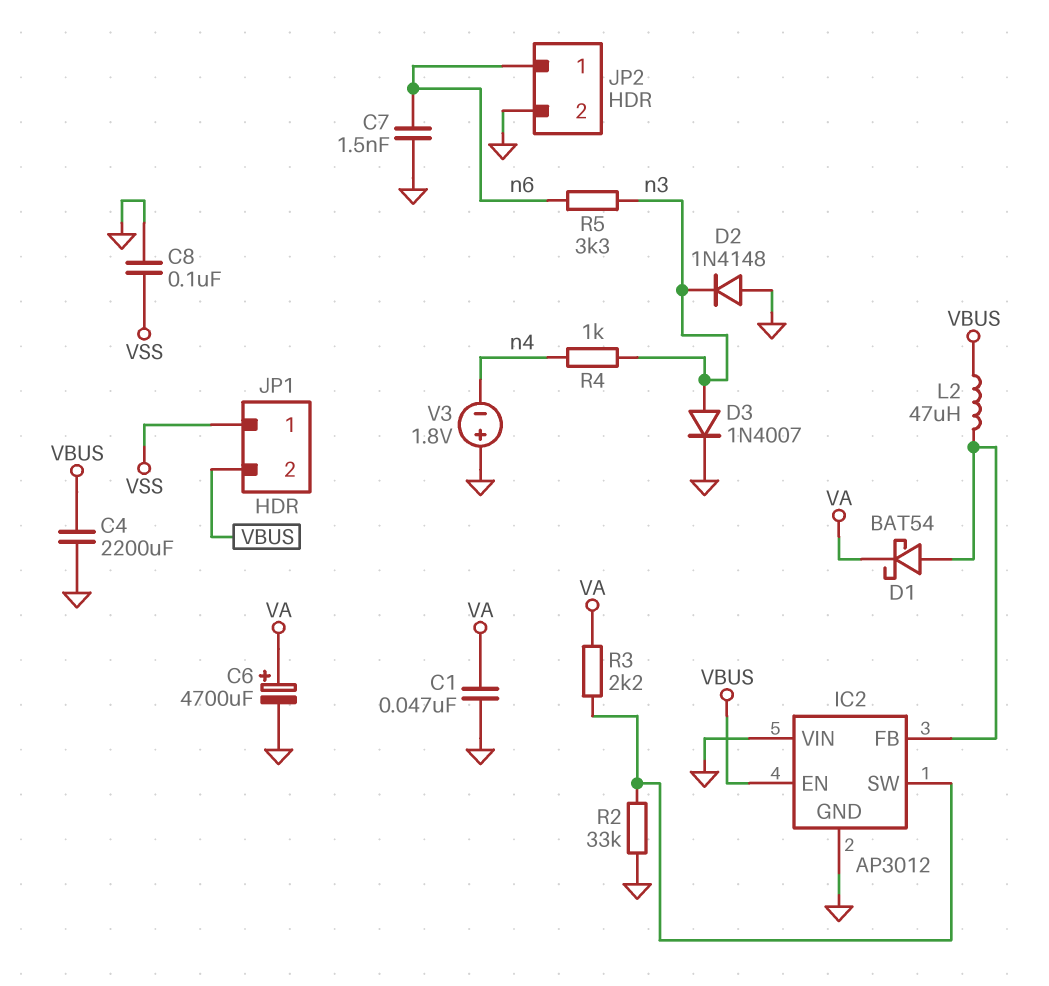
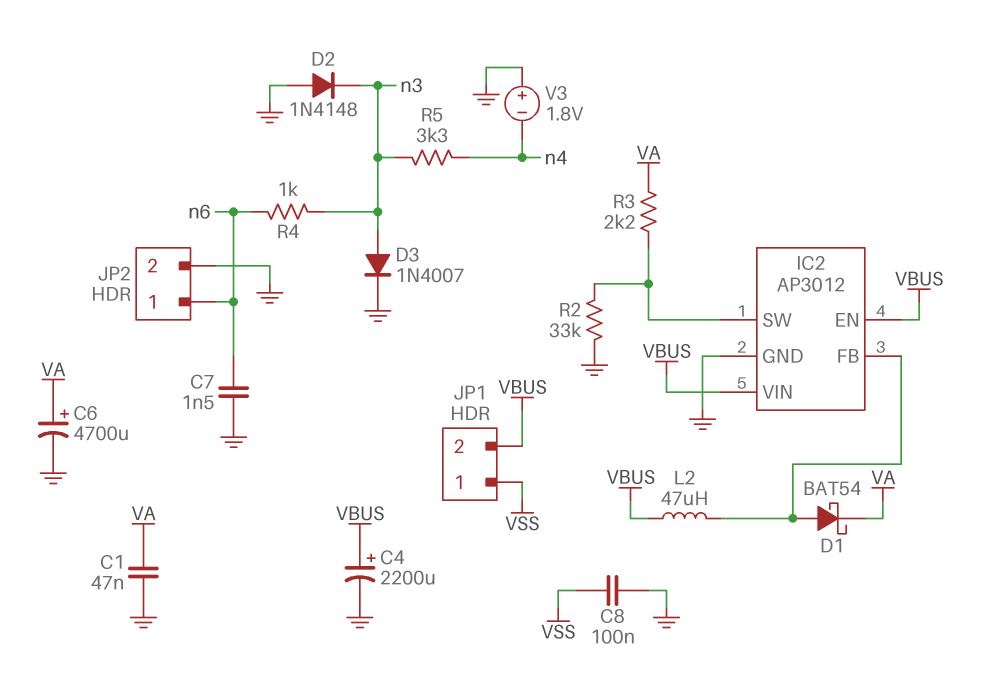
C4: 2200uF (GND, VBUS) -> 2200uF (plus VBUS, minus GND)
IC2 pin VIN: GND -> VBUS
R4: 1k (n3, n4) -> 1k (n3, n6)
R5: 3.3k (n3, n6) -> 3.3k (n3, n4)

